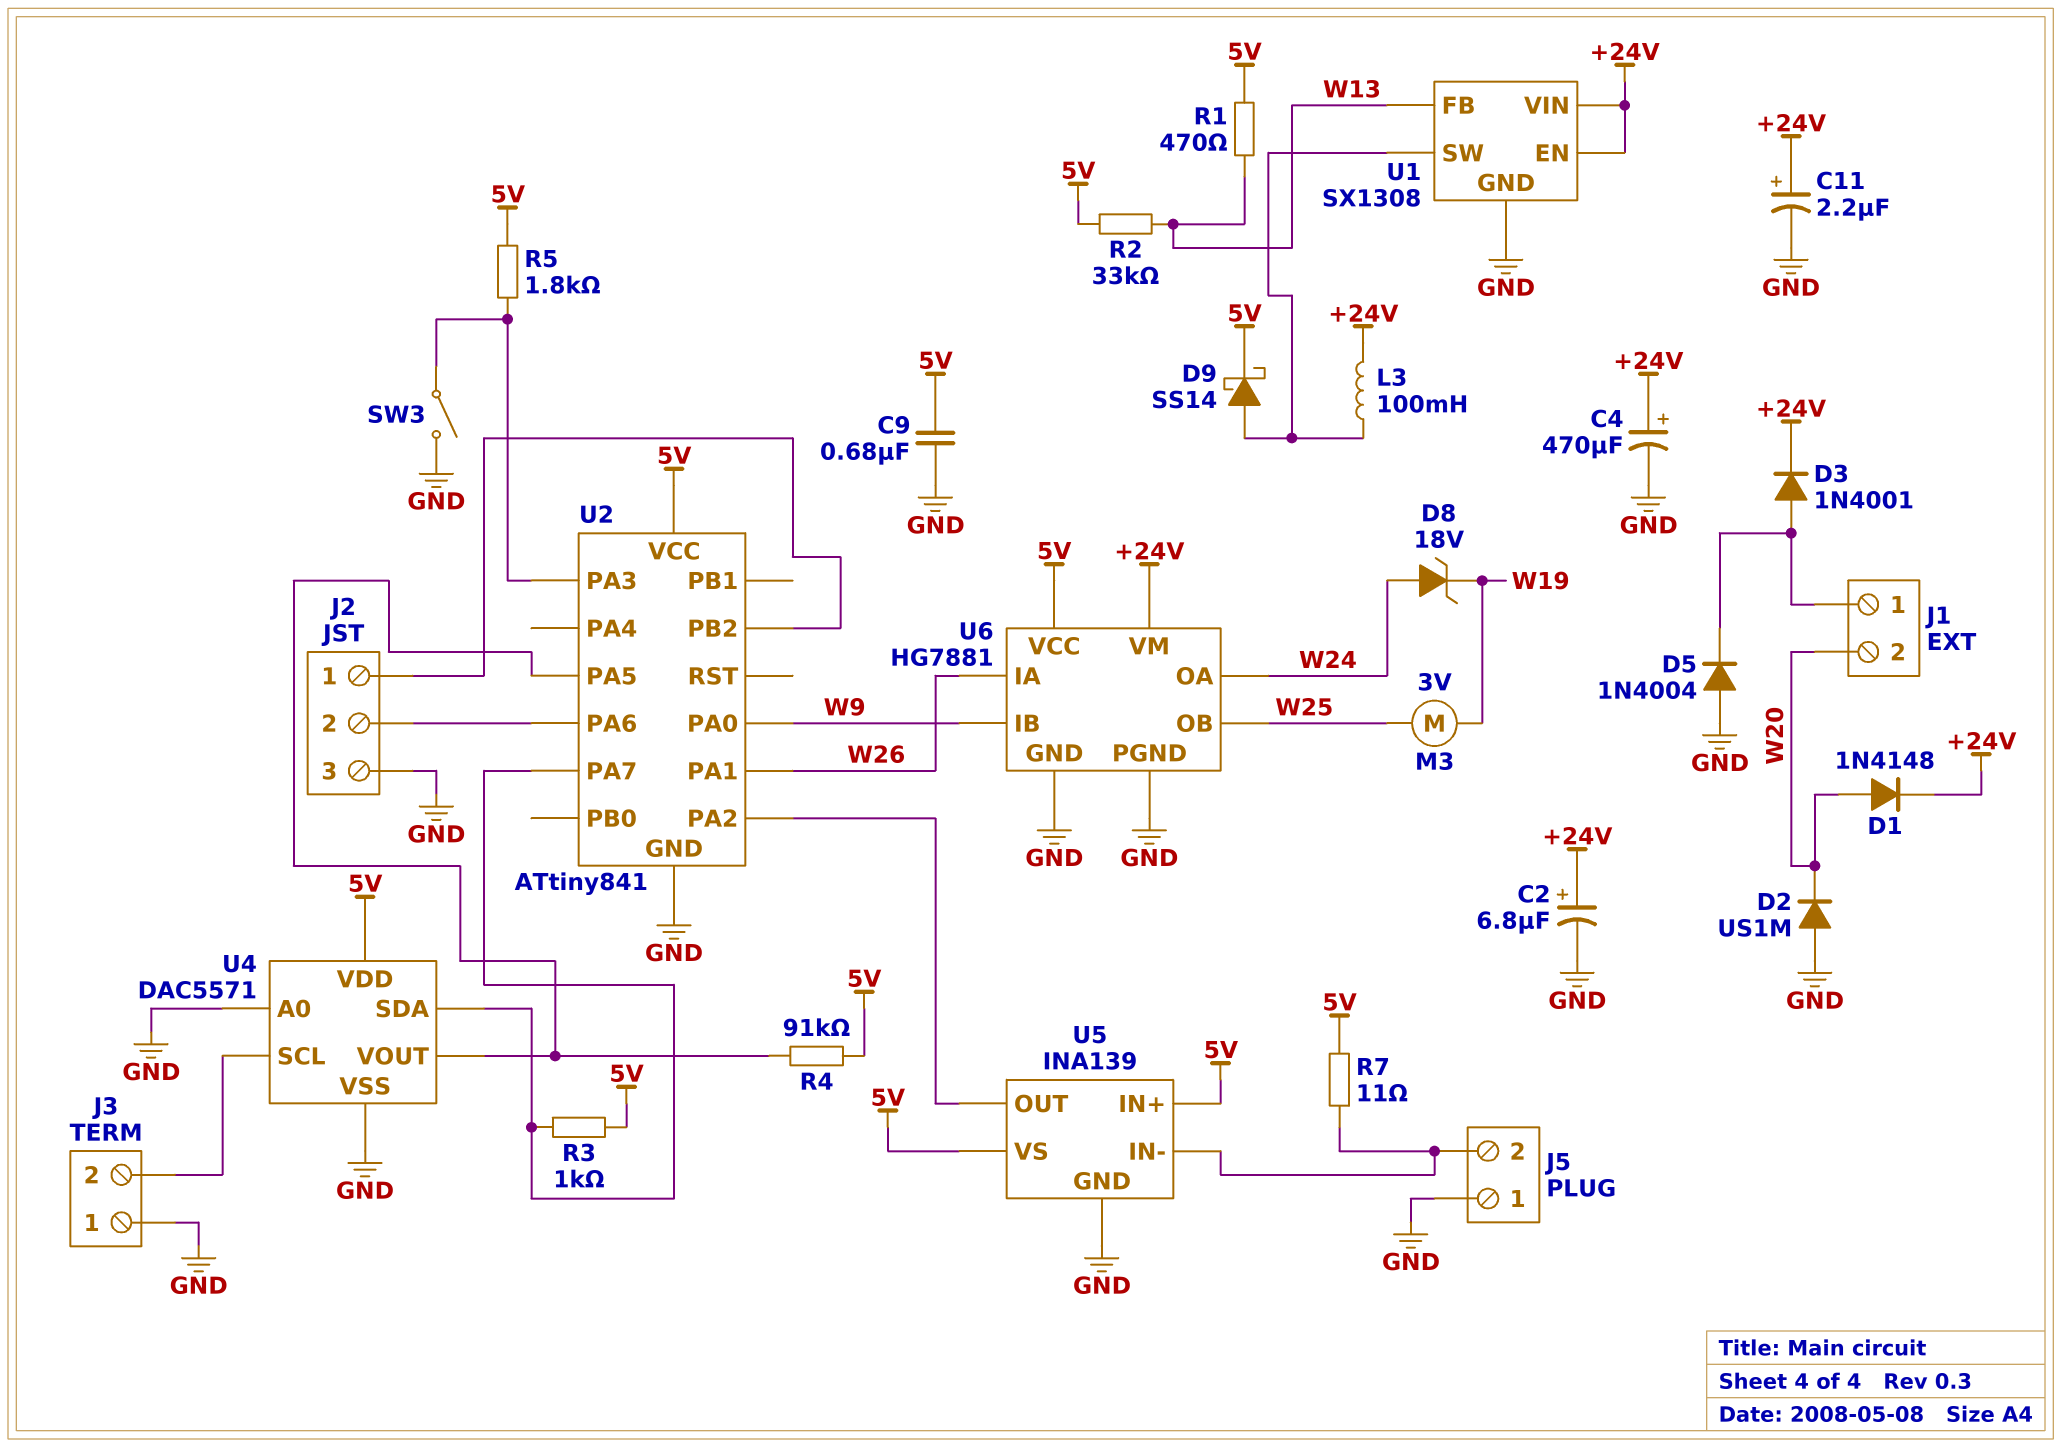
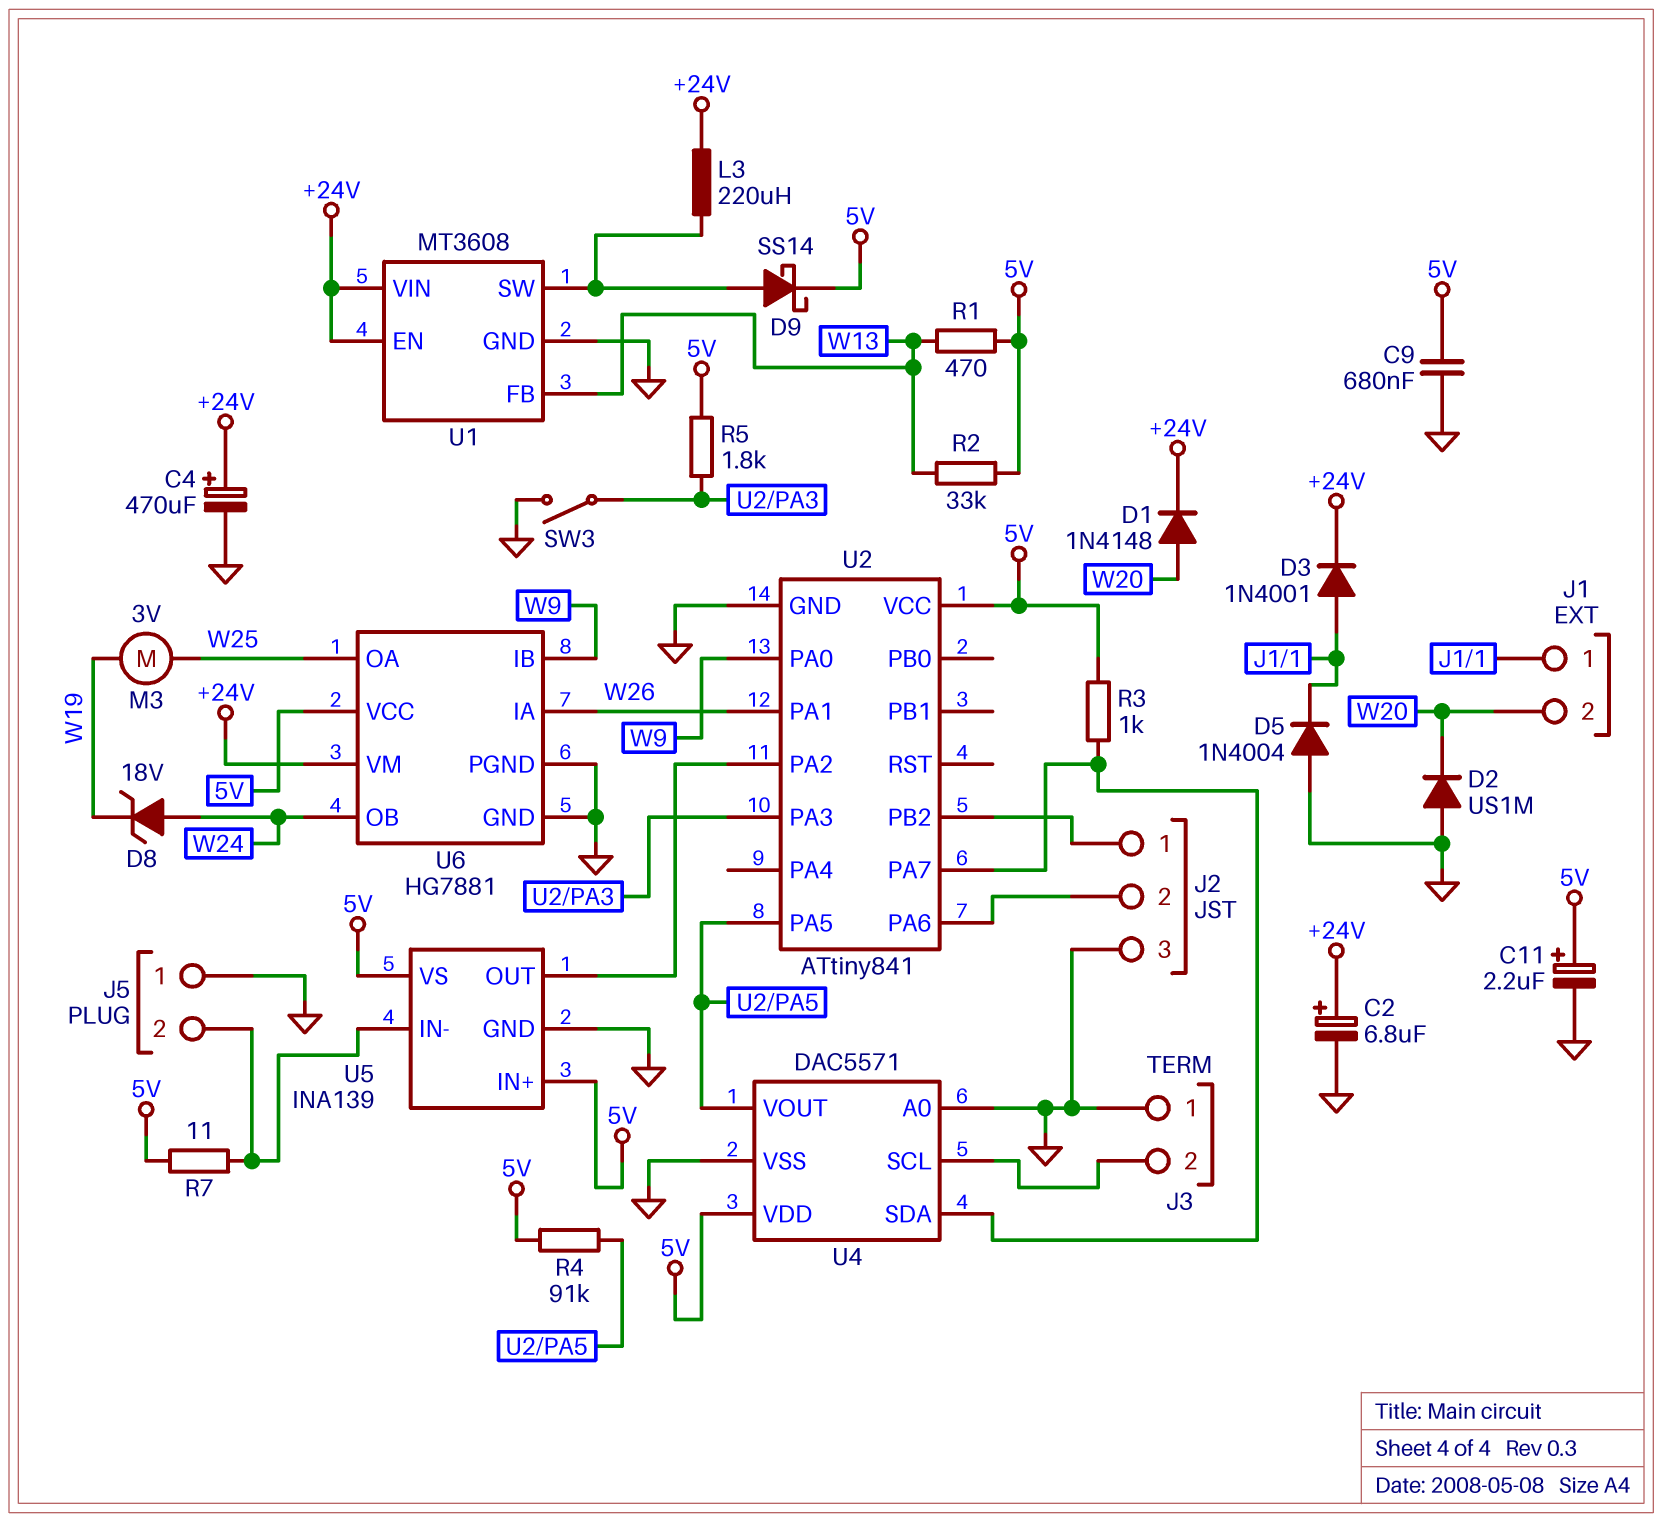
C11: 2.2uF (plus +24V, minus GND) -> 2.2uF (plus 5V, minus GND)
L3: 100mH (+24V, U1/SW) -> 220uH (+24V, U1/SW)
U1: SX1308 -> MT3608
U6 pin OA: W24 -> W25
U6 pin OB: W25 -> W24

